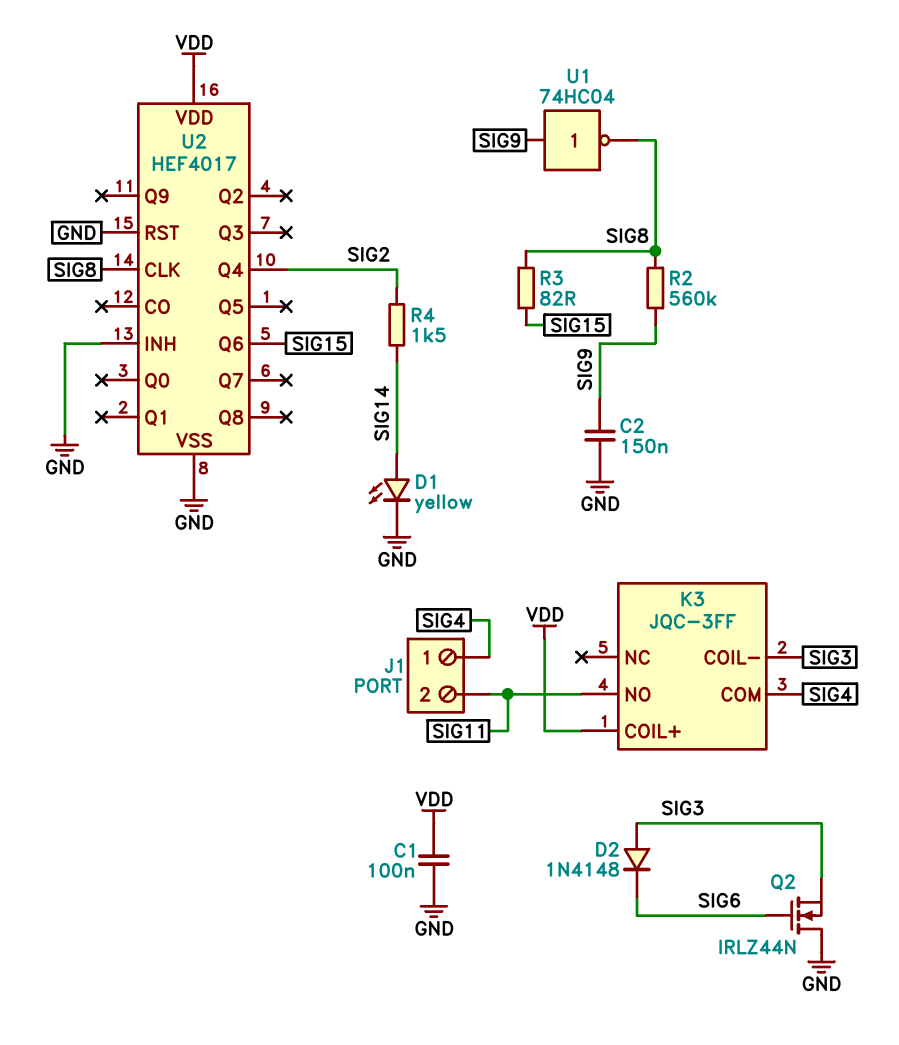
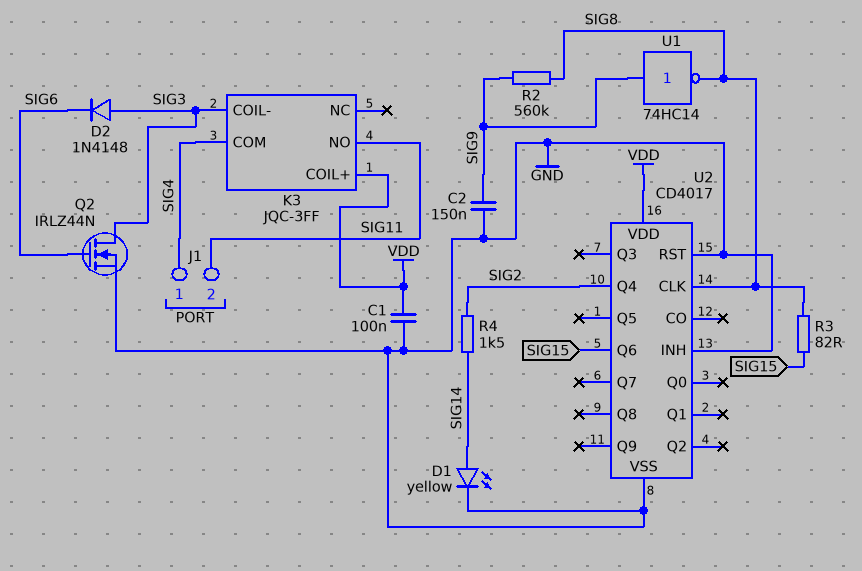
Q2: NMOS IRLZ44N (G SIG6, D GND, S SIG3) -> NMOS IRLZ44N (G SIG6, D SIG3, S GND)
U1: NOT 74HC04 (in SIG9, out SIG8) -> NOT 74HC14 (in SIG9, out SIG8)
U2: HEF4017 -> CD4017

